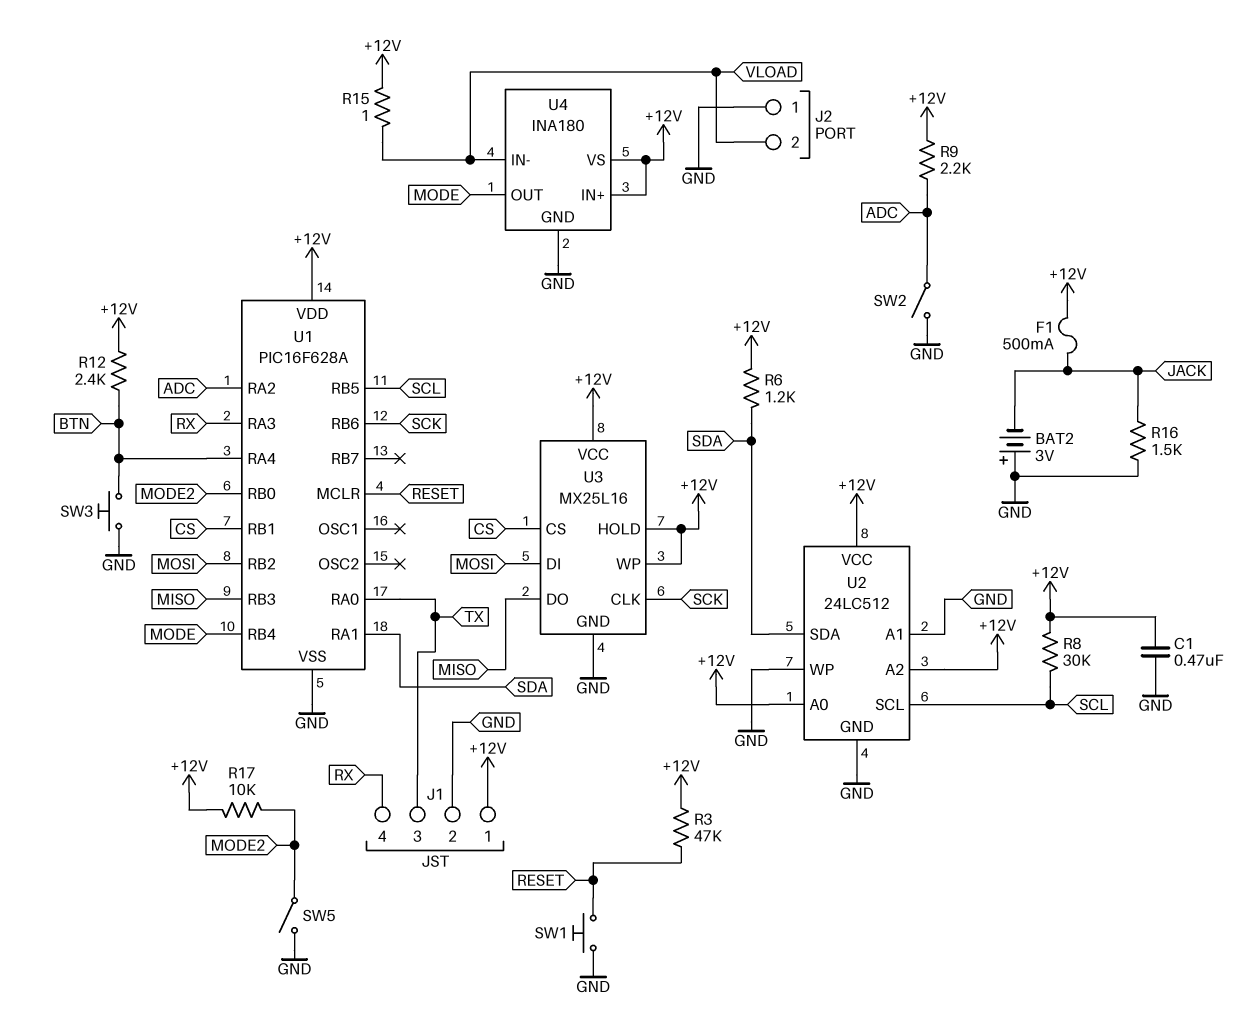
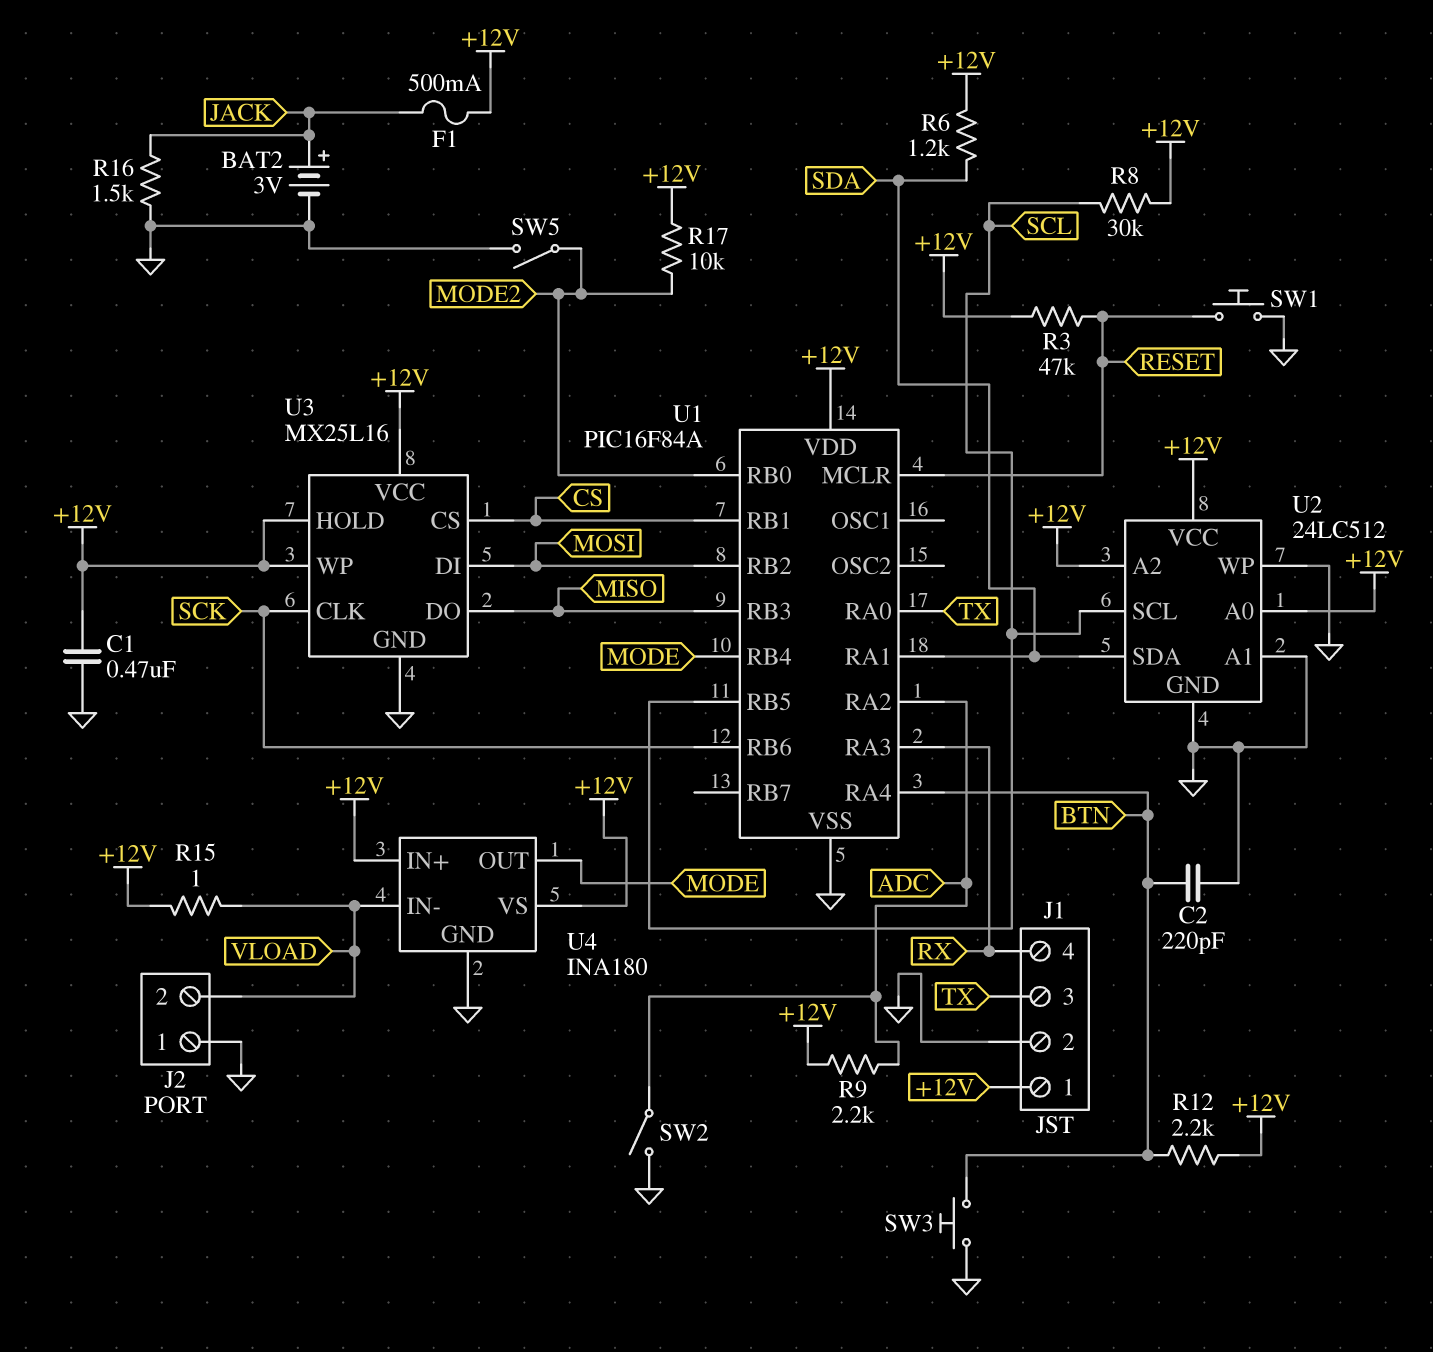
BAT2: 3V (plus GND, minus JACK) -> 3V (plus JACK, minus GND)
C2: none -> 220pF (BTN, GND)
R12: 2.4k (+12V, BTN) -> 2.2k (+12V, BTN)
U1: PIC16F628A -> PIC16F84A

